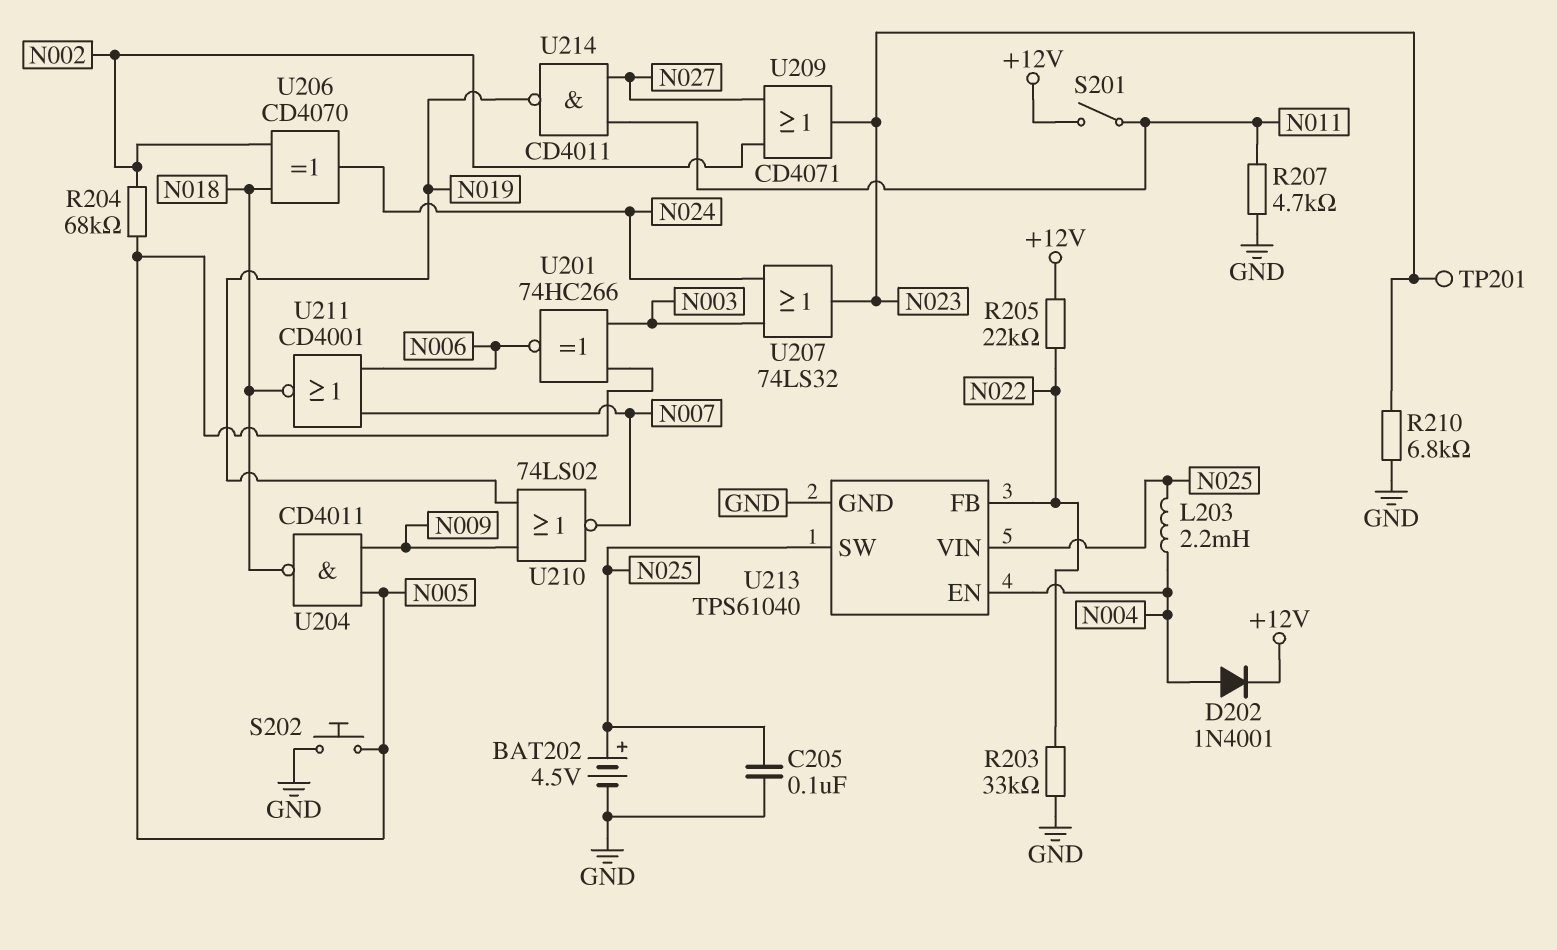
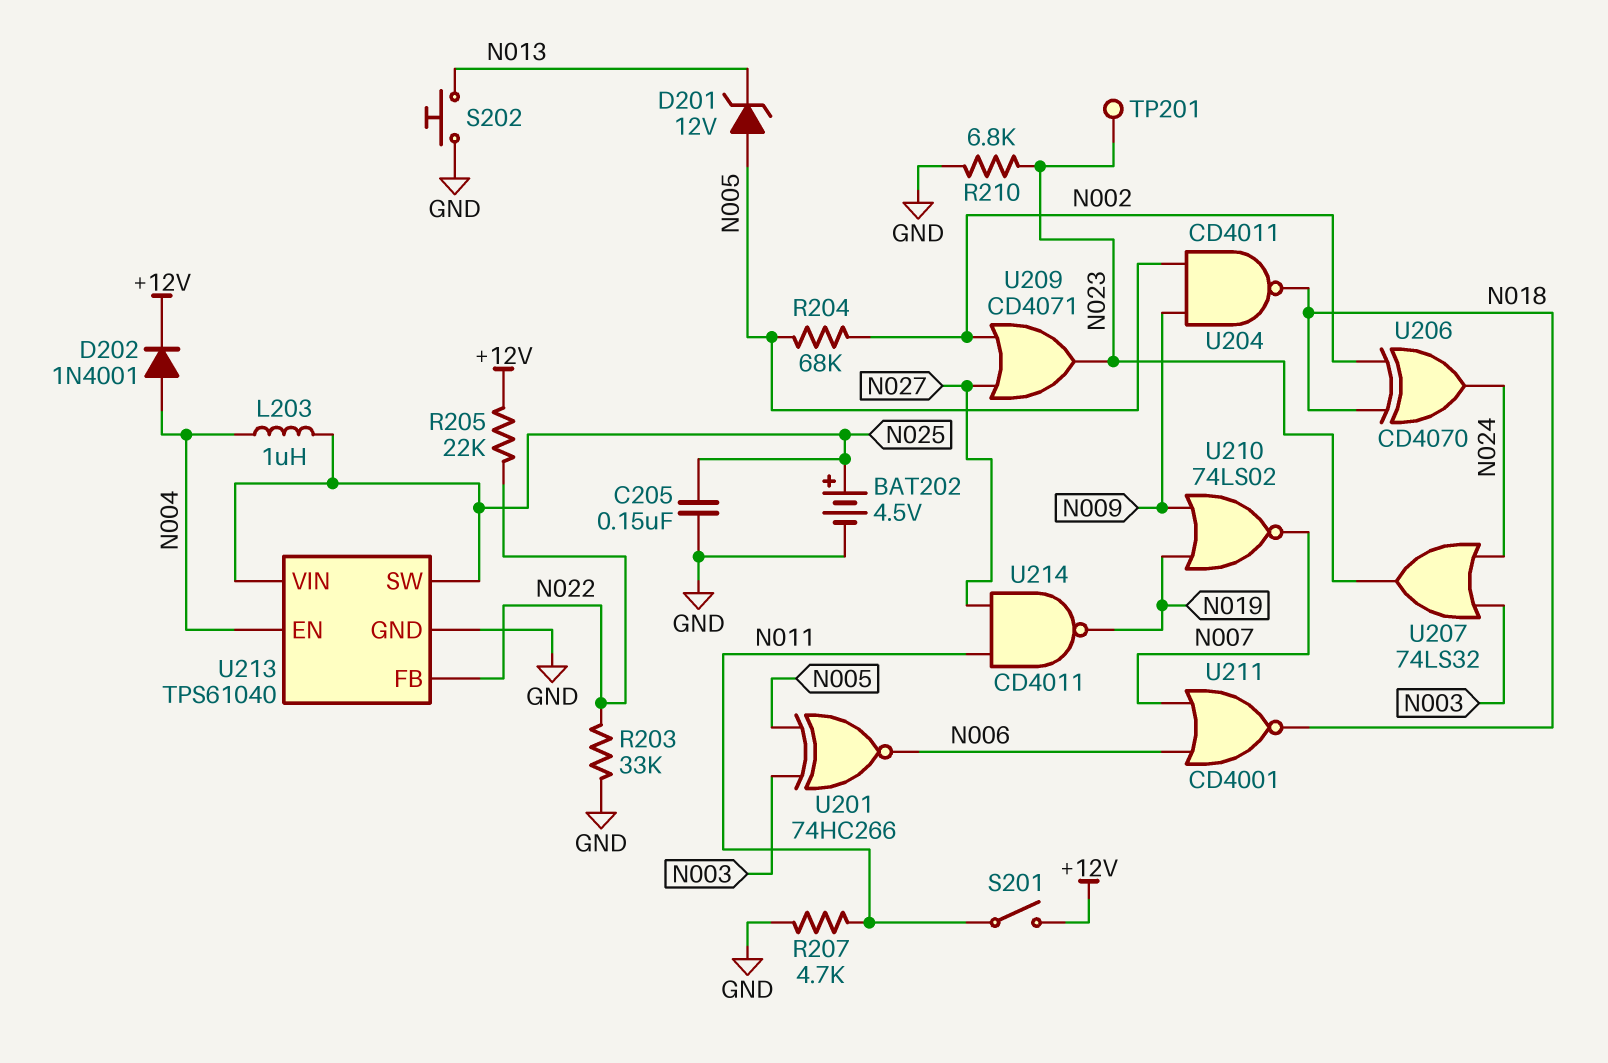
C205: 100nF (GND, N025) -> 150nF (GND, N025)
D201: none -> zener 12V (A N005, K N013)
L203: 2.2mH (N004, N025) -> 1uH (N004, N025)
S202: button (GND, N005) -> button (GND, N013)

